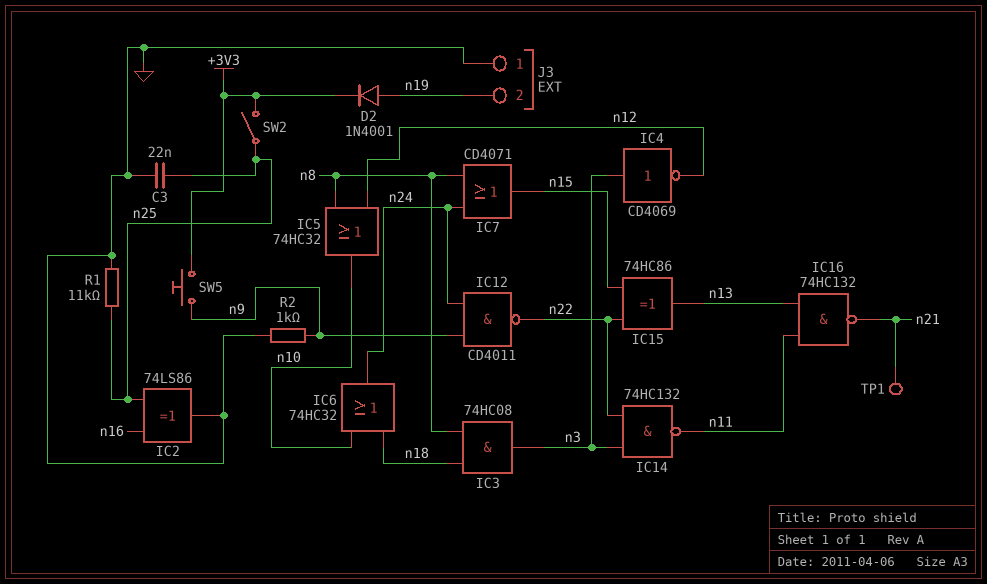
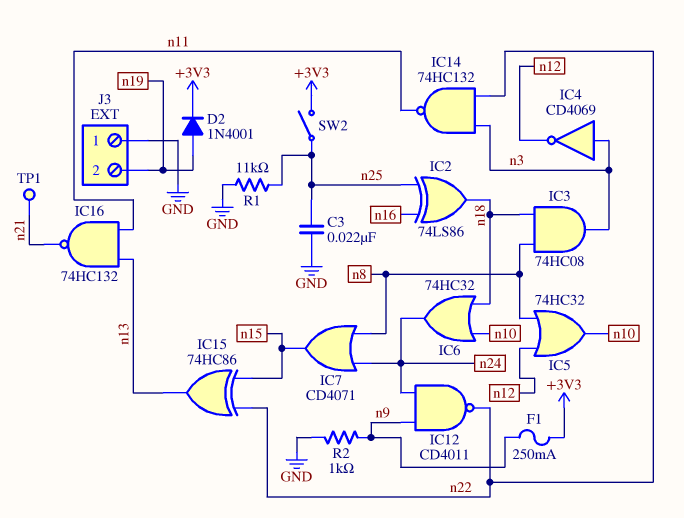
F1: none -> 250mA (+3V3, n9)
IC2: XOR 74LS86 (in n16, in n25, out GND) -> XOR 74LS86 (in n16, in n25, out n18)
SW5: button (+3V3, n9) -> none

